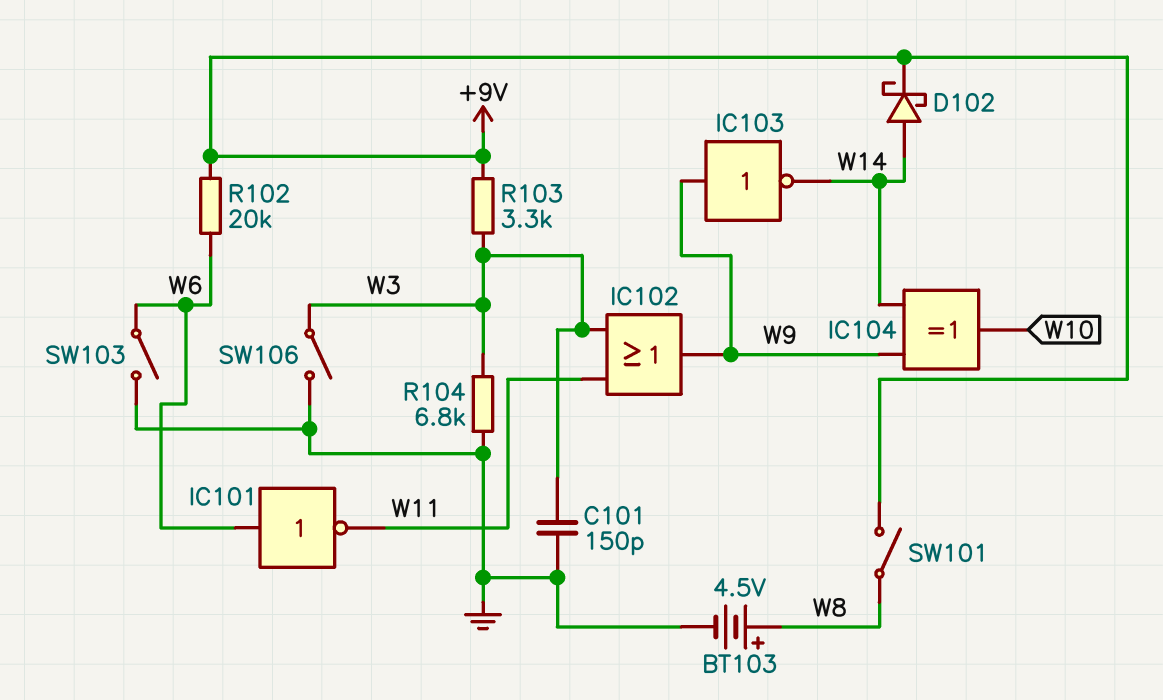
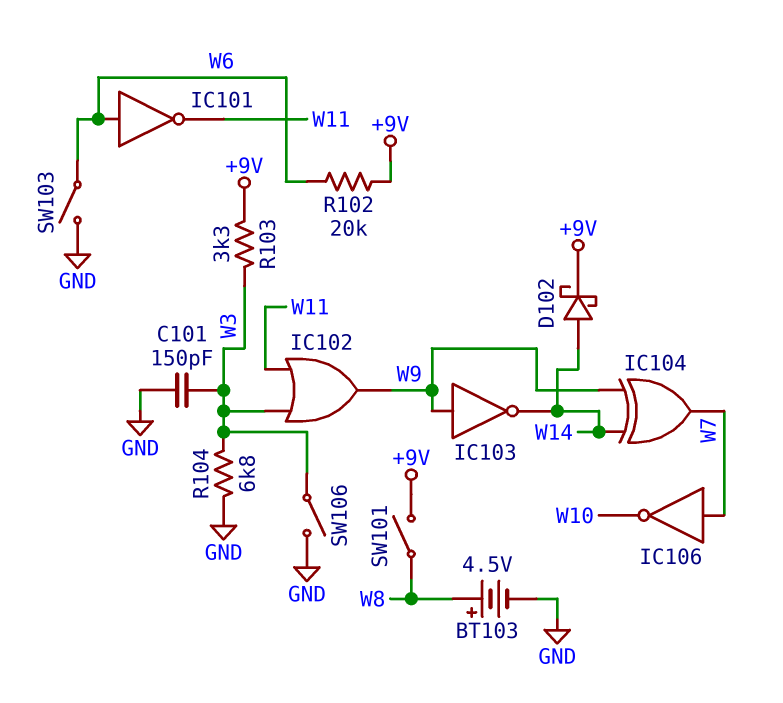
IC104: XOR (in W9, in W14, out W10) -> XOR (in W9, in W14, out W7)
IC106: none -> NOT (in W7, out W10)

